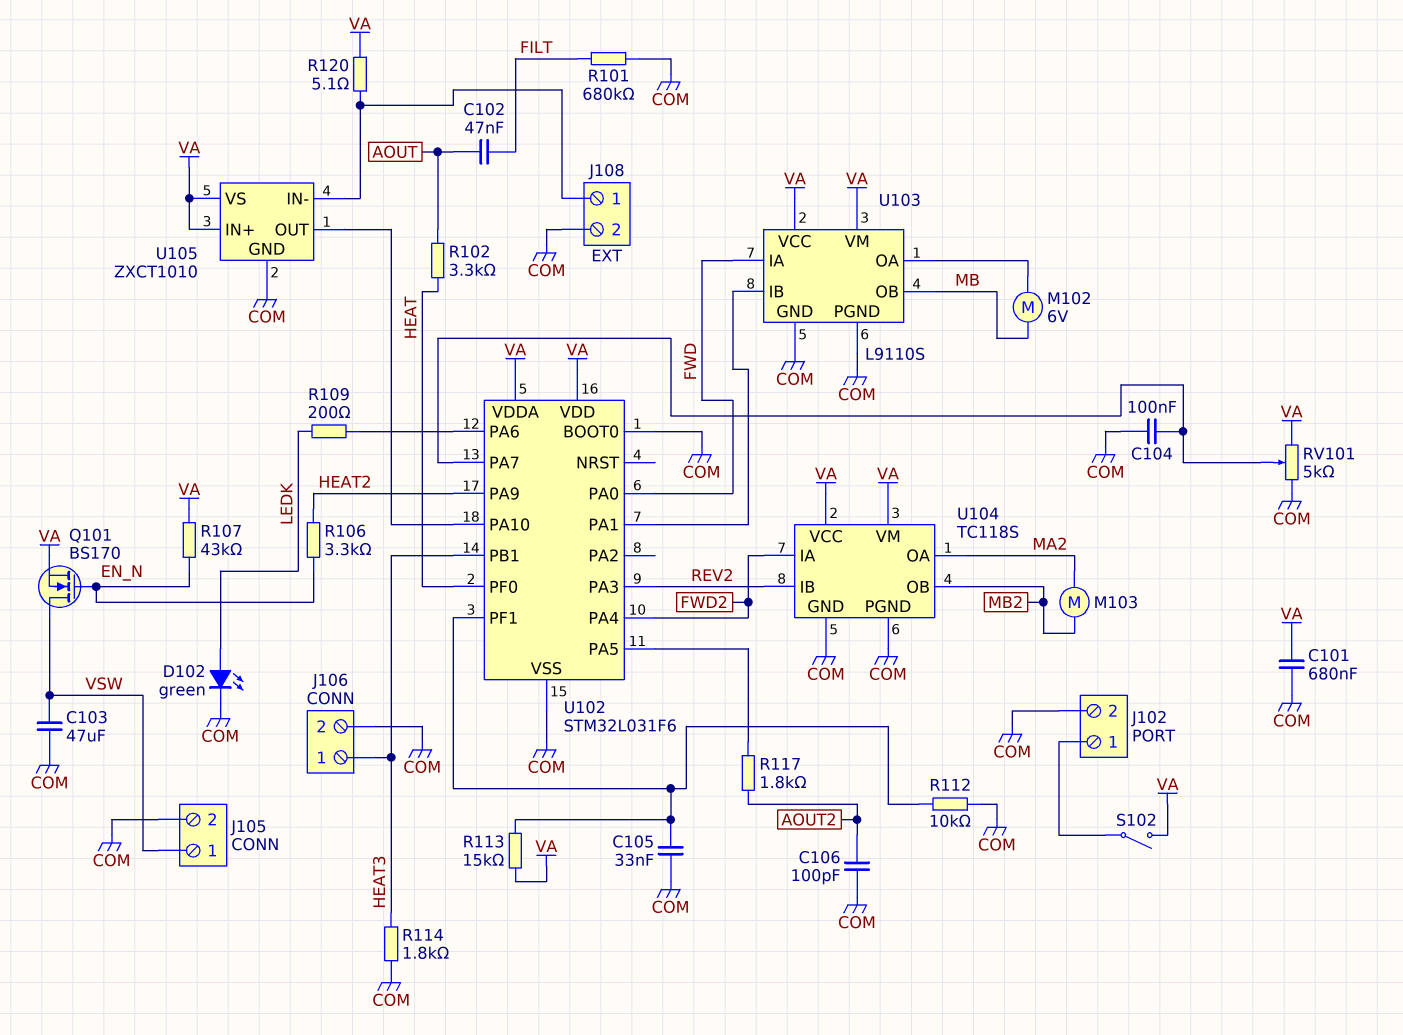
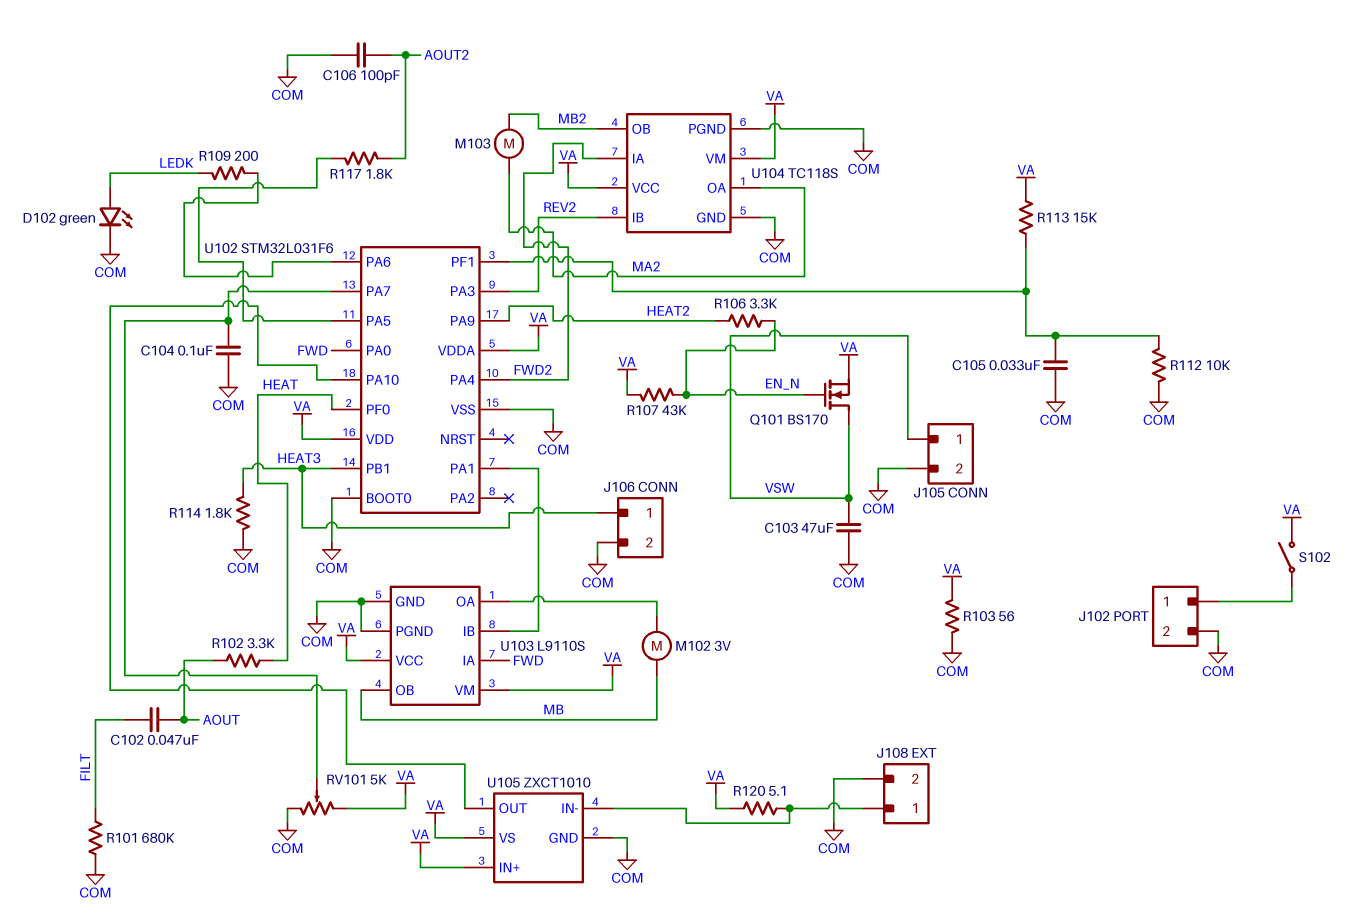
C101: 680nF (COM, VA) -> none
M102: motor 6V (MB, U103/OA) -> motor 3V (MB, U103/OA)
R103: none -> 56 (COM, VA)

